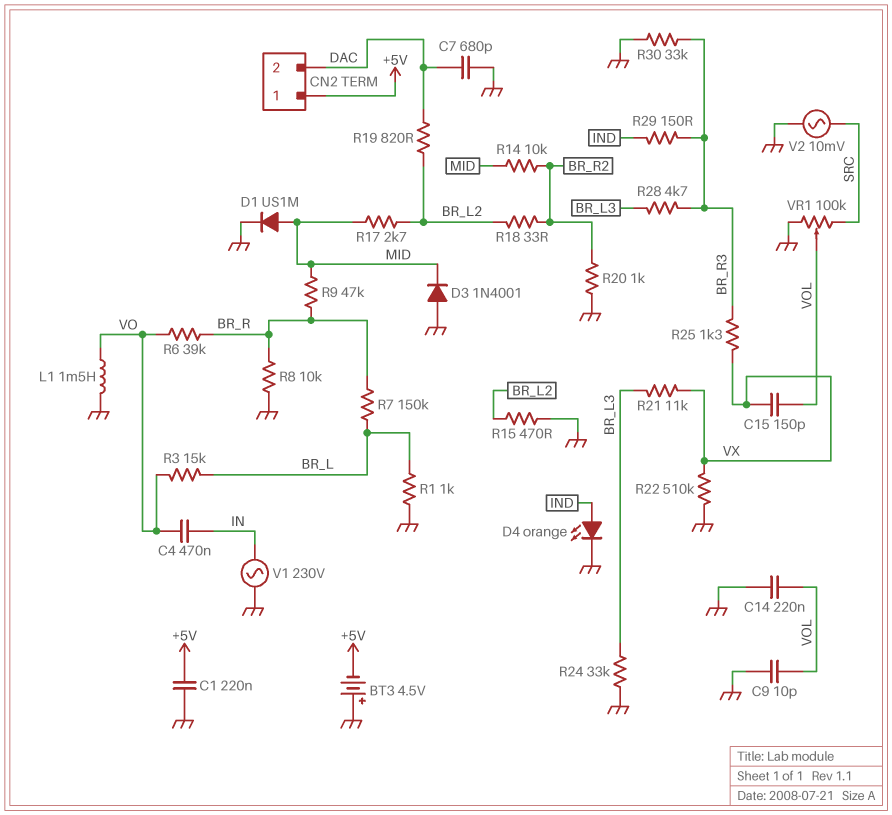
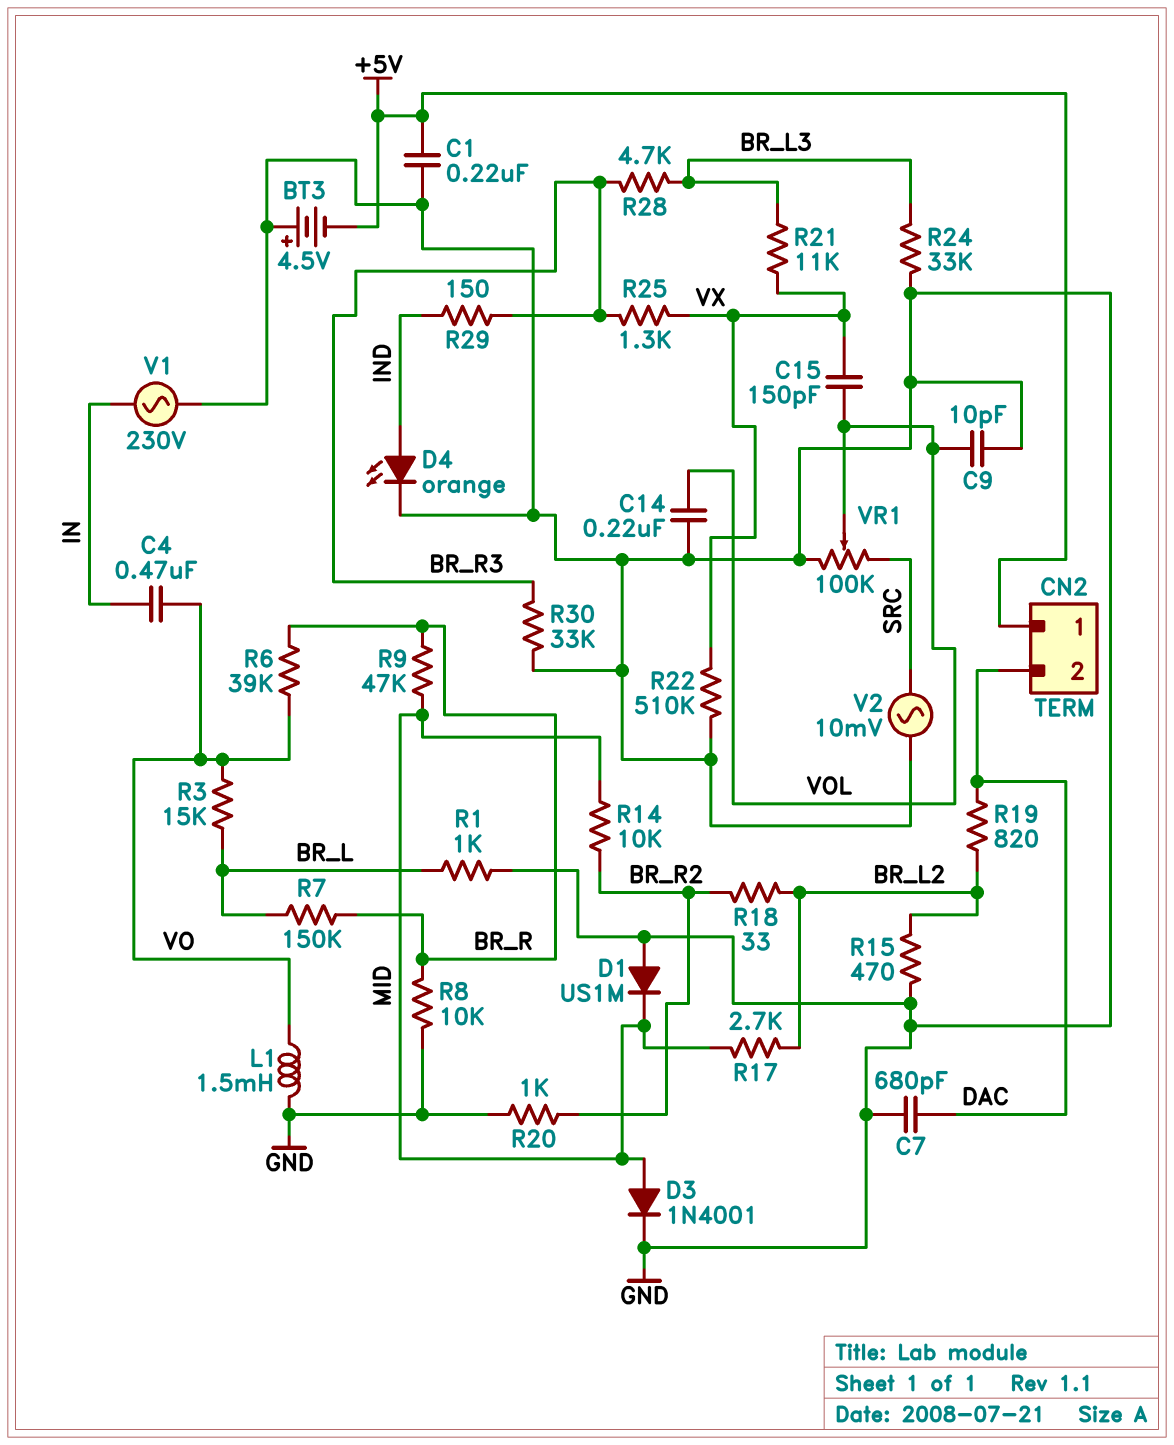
D1: diode US1M (A MID, K GND) -> diode US1M (A GND, K MID)
D3: diode 1N4001 (A GND, K MID) -> diode 1N4001 (A MID, K GND)

